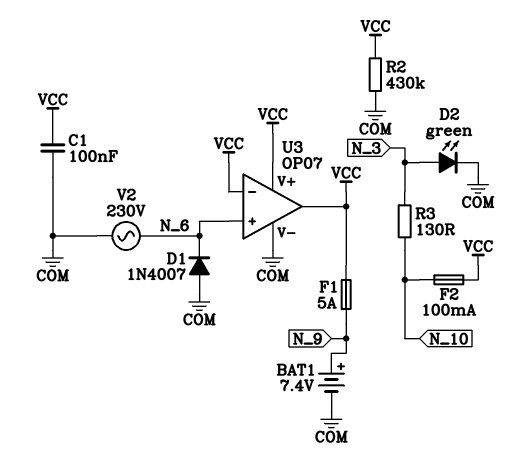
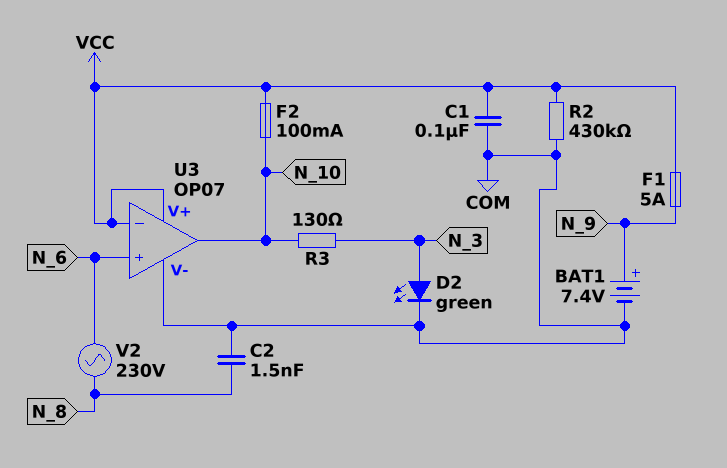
C2: none -> 1.5nF (COM, N_8)
D1: diode 1N4007 (A COM, K N_6) -> none
U3 pin out: VCC -> N_10
V2: AC 230V (COM, N_6) -> AC 230V (N_6, N_8)

